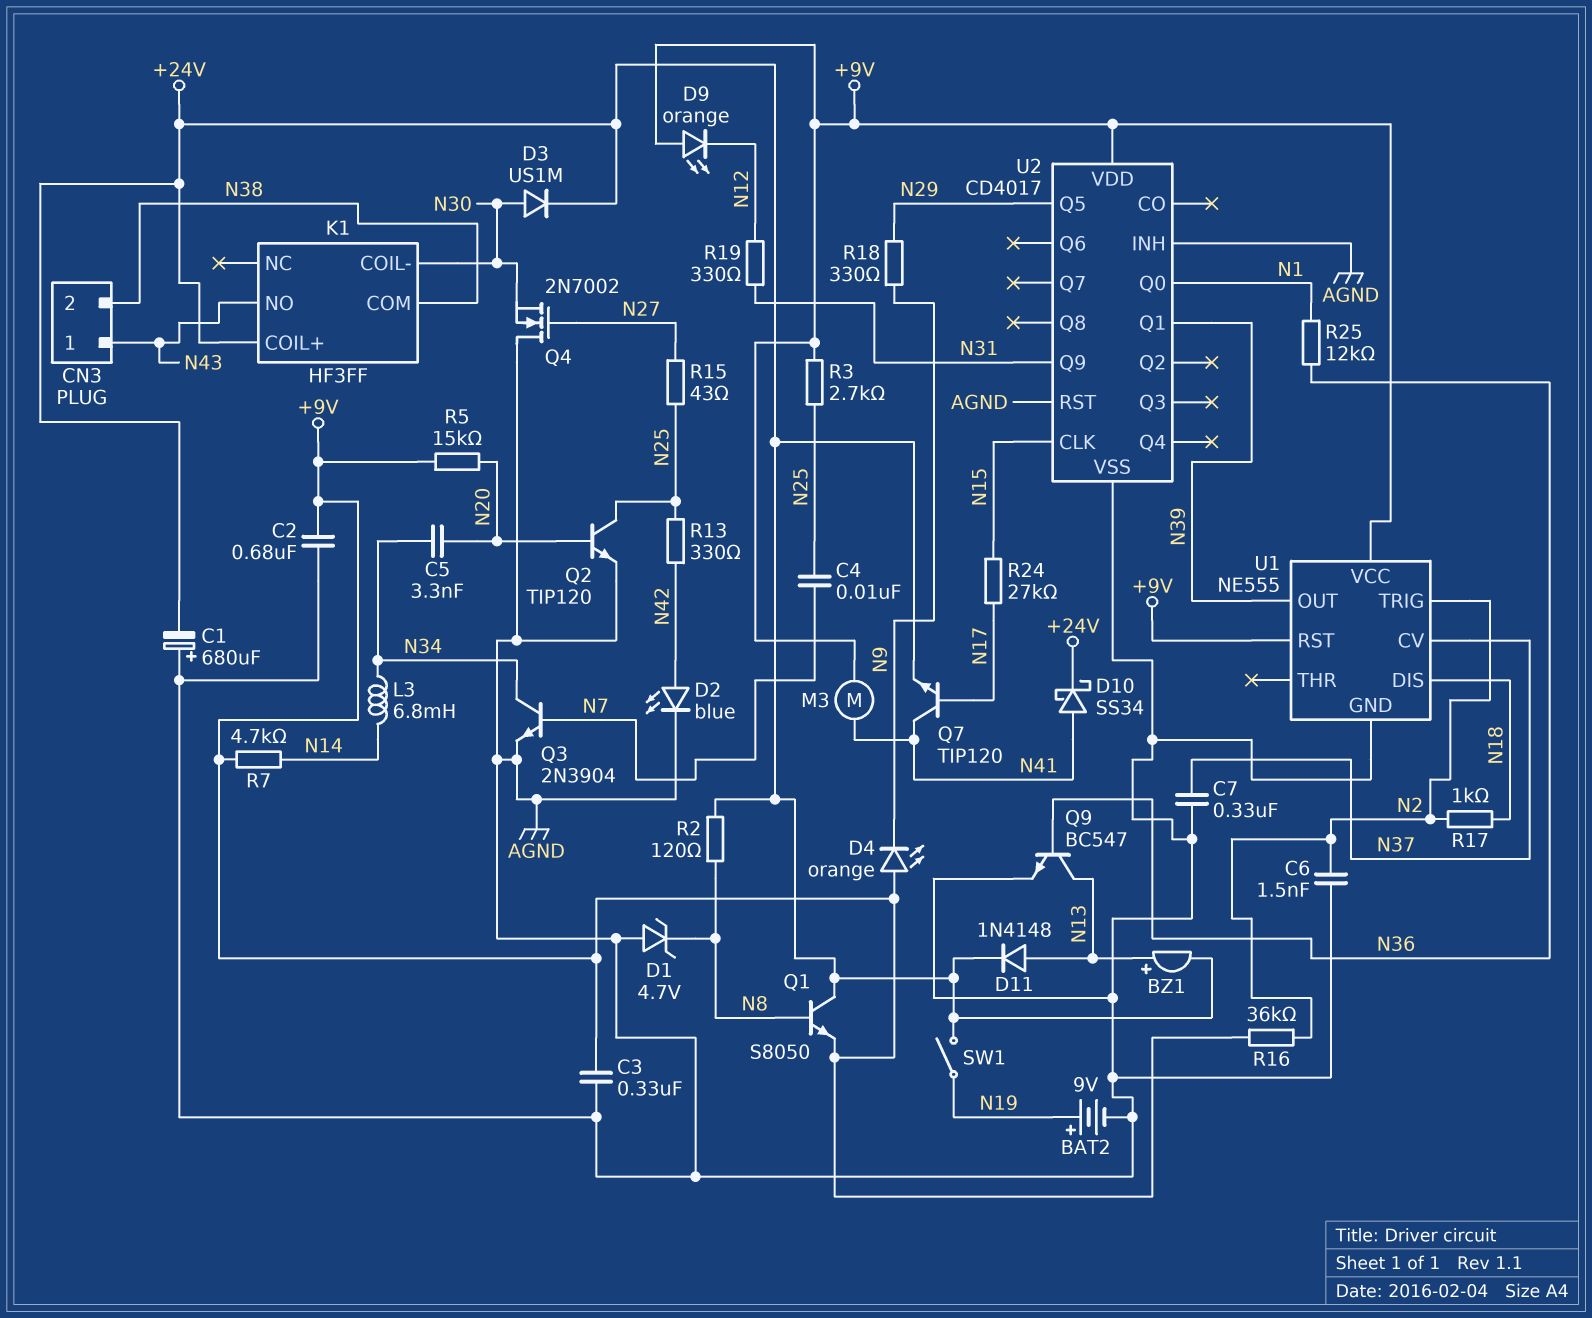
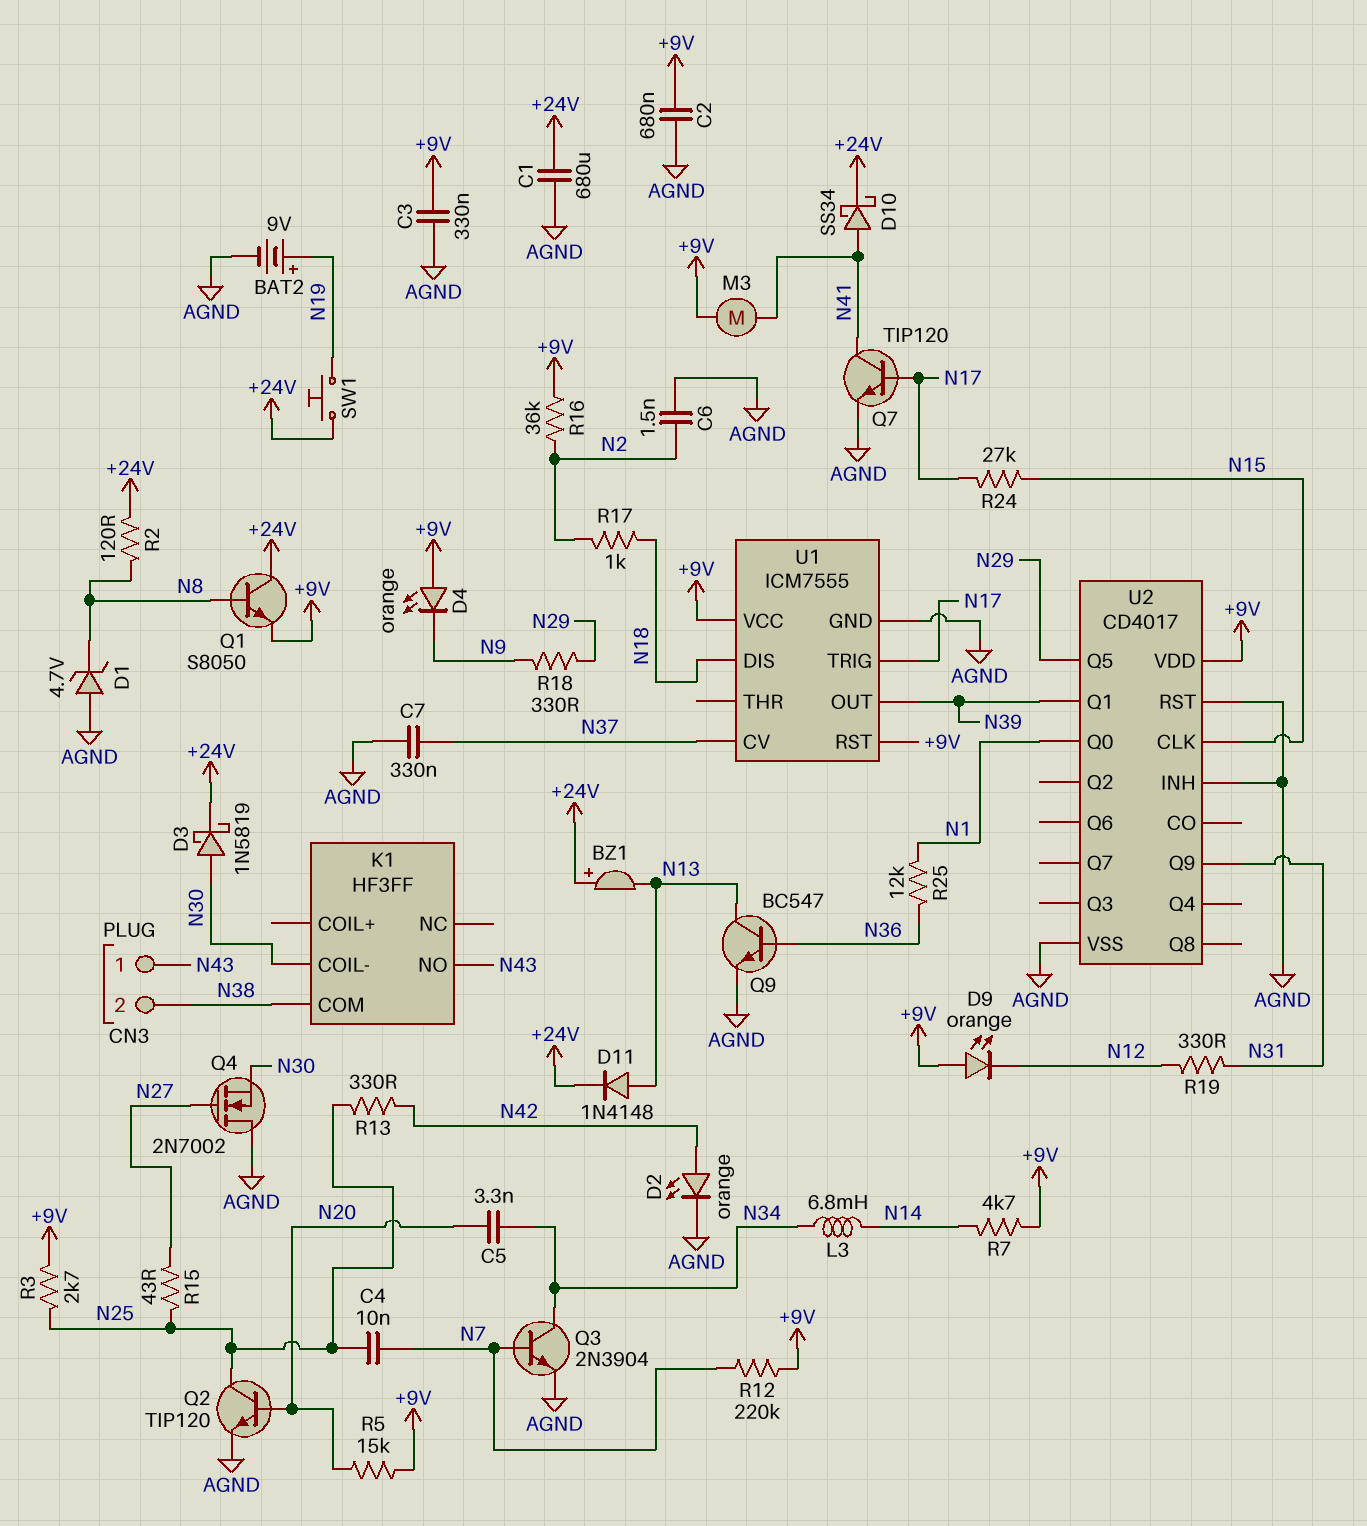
BZ1: buzzer (plus N13, minus +24V) -> buzzer (plus +24V, minus N13)
C1: 680uF (plus AGND, minus +24V) -> 680uF (+24V, AGND)
D2: LED blue (A N42, K AGND) -> LED orange (A N42, K AGND)
D3: diode US1M (A N30, K +24V) -> schottky 1N5819 (A N30, K +24V)
K1 pin COIL+: +24V -> none
Q7: NPN TIP120 (B N17, C N41, E +24V) -> NPN TIP120 (B N17, C N41, E AGND)
R12: none -> 220k (+9V, N7)
SW1: switch (+24V, N19) -> button (+24V, N19)
U1: NE555 -> ICM7555
U1 pin TRIG: N2 -> N17

